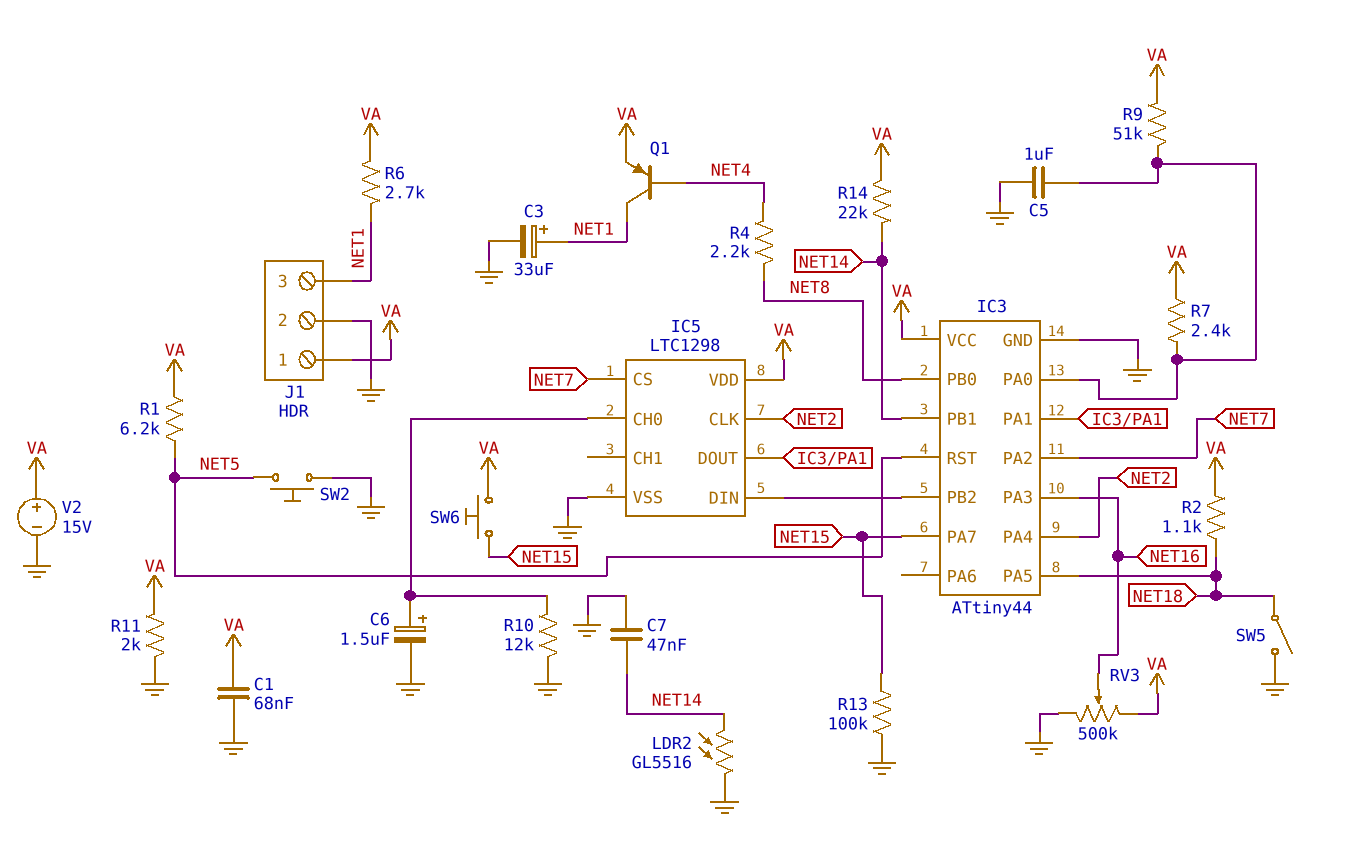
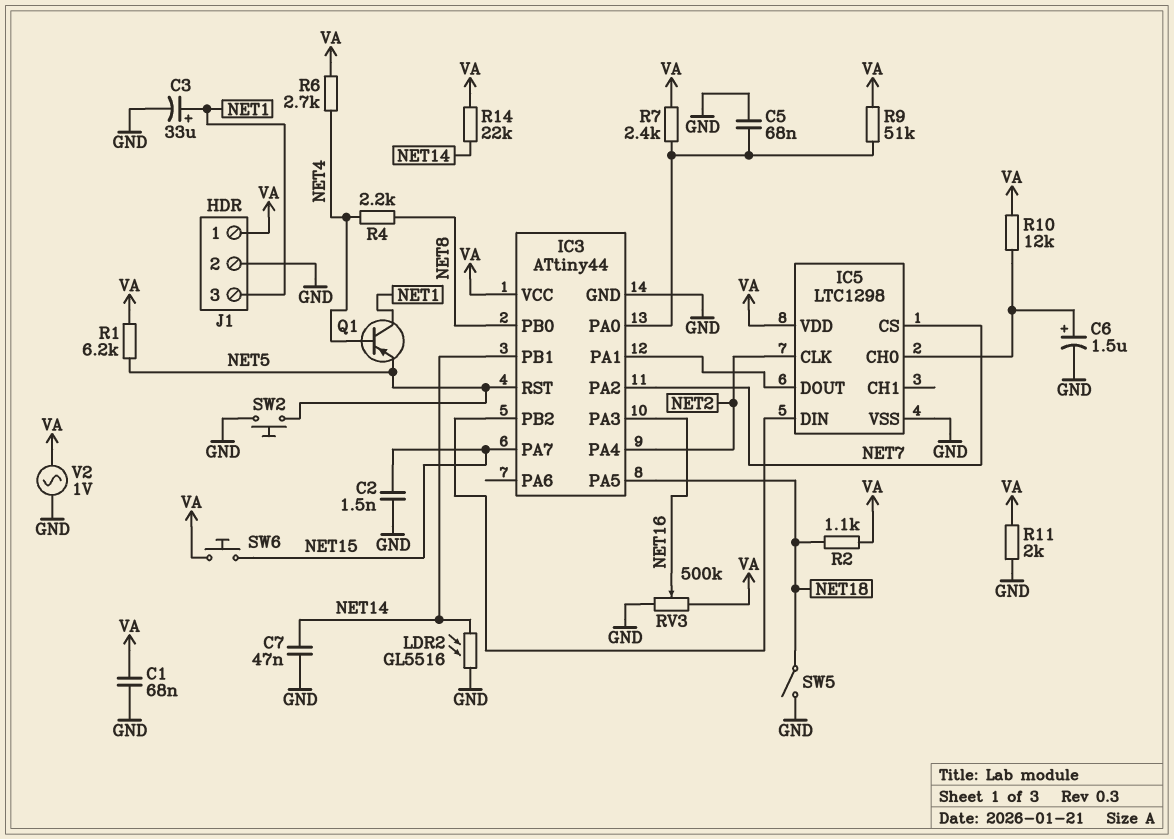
C2: none -> 1.5nF (GND, NET15)
C5: 1uF (GND, IC3/PA0) -> 68nF (GND, IC3/PA0)
Q1: PNP (B NET4, C NET1, E VA) -> PNP (B NET4, C NET1, E NET5)
R6: 2.7k (NET1, VA) -> 2.7k (NET4, VA)
R10: 12k (GND, IC5/CH0) -> 12k (IC5/CH0, VA)
R13: 100k (GND, NET15) -> none
V2: 15V (plus VA, minus GND) -> AC 1V (GND, VA)

